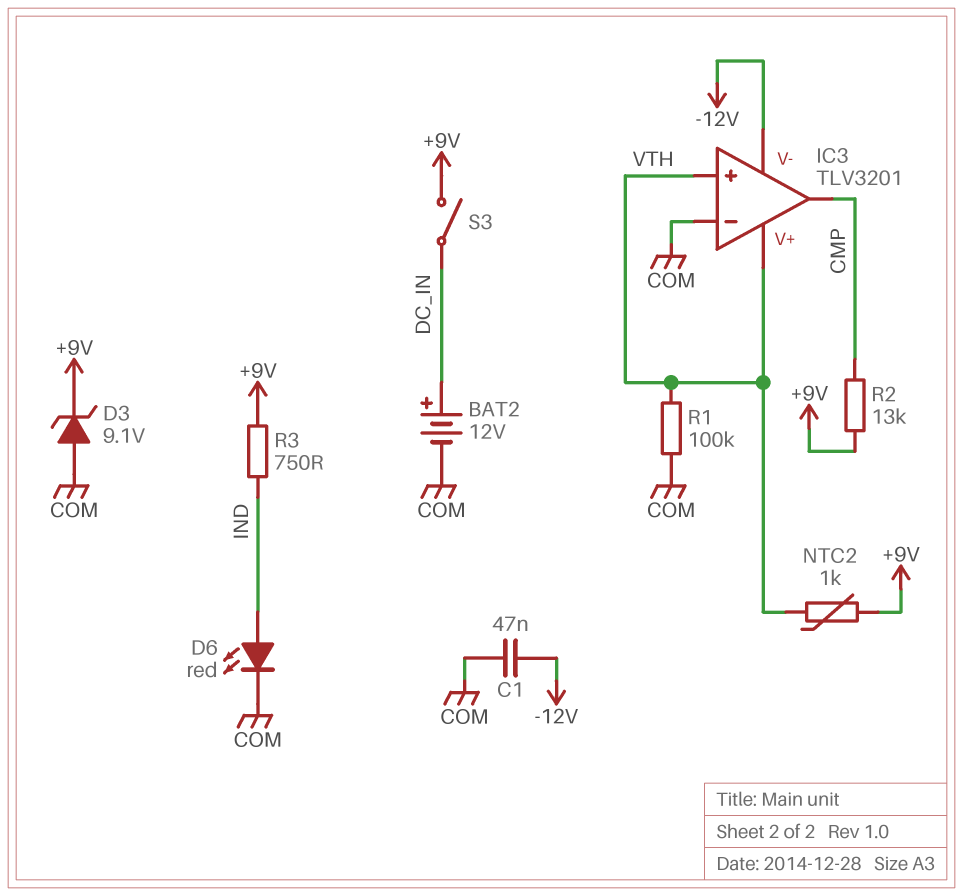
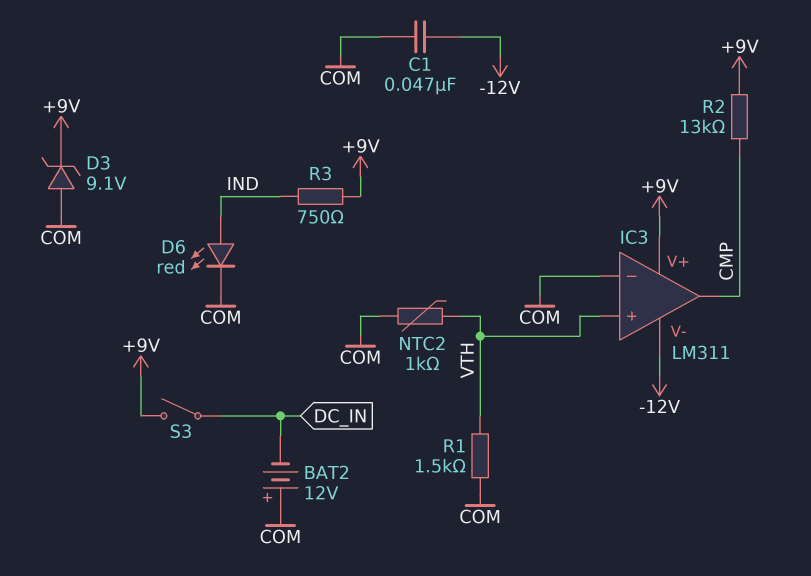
BAT2: 12V (plus DC_IN, minus COM) -> 12V (plus COM, minus DC_IN)
IC3: TLV3201 -> LM311
IC3 pin V+: VTH -> +9V
NTC2: 1k (+9V, VTH) -> 1k (COM, VTH)
R1: 100k (COM, VTH) -> 1.5k (COM, VTH)

